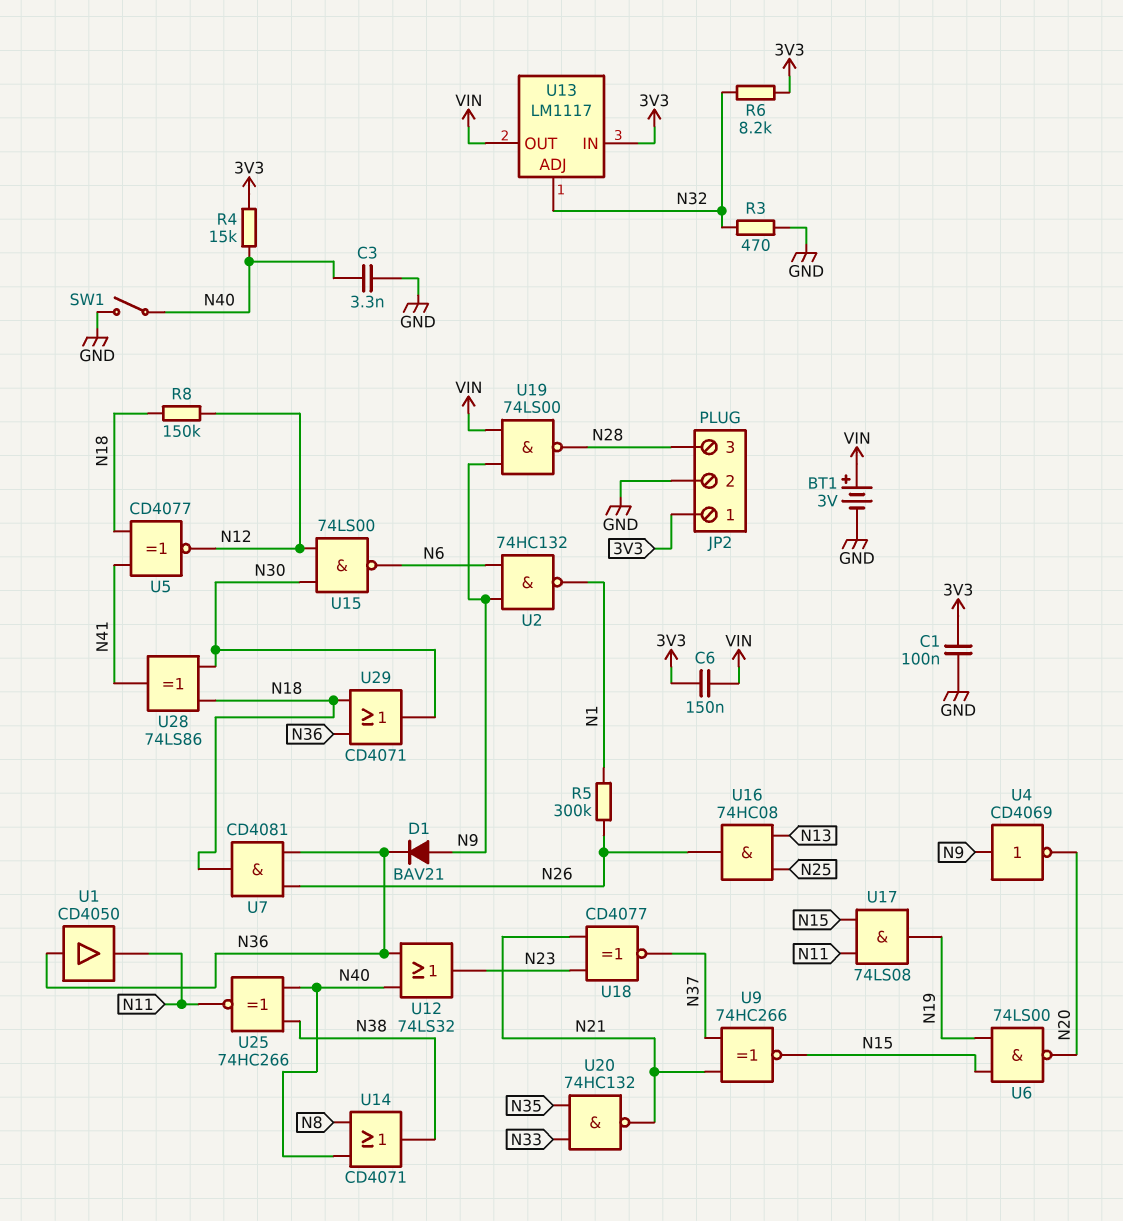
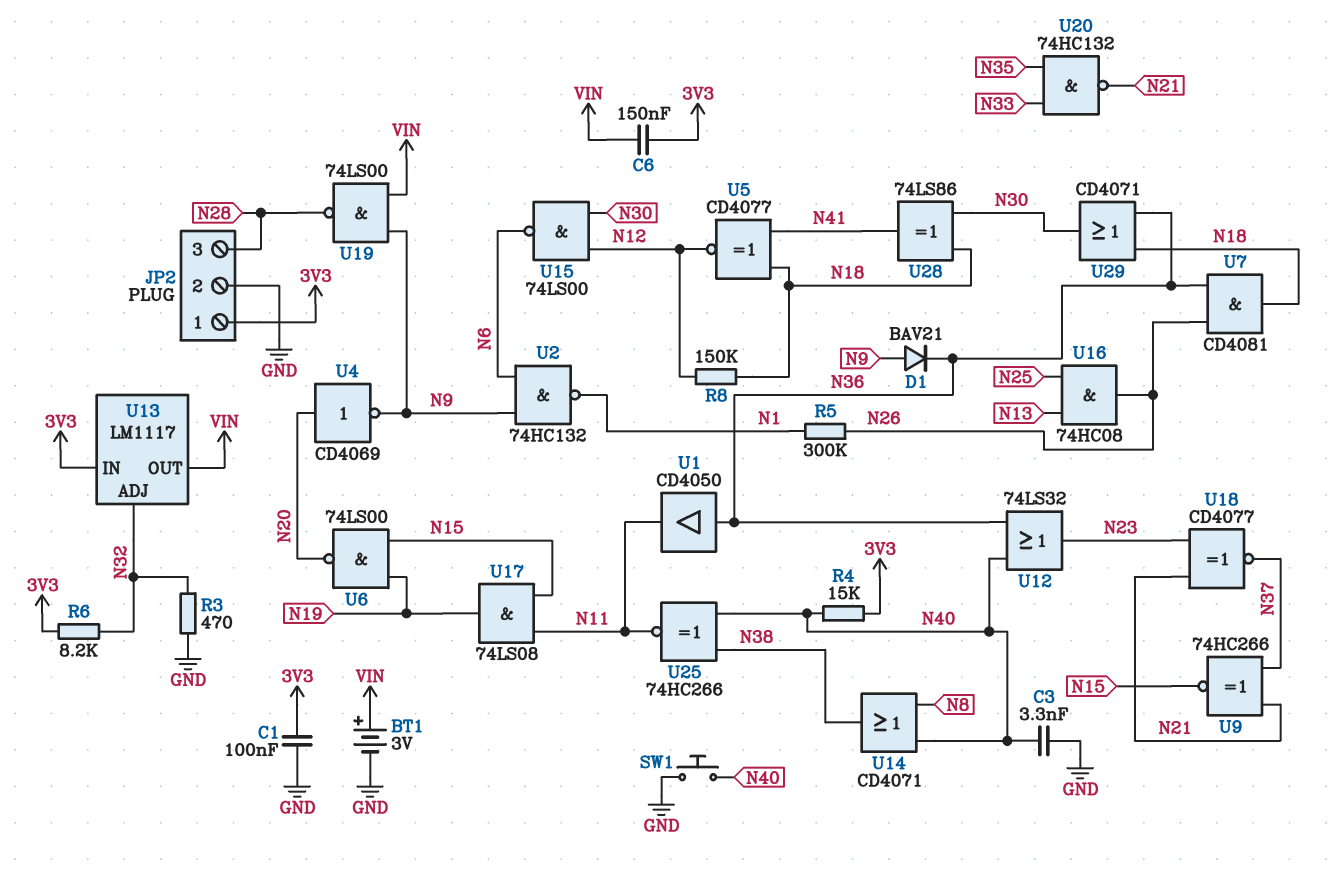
SW1: switch (GND, N40) -> button (GND, N40)
U4: NOT CD4069 (in N9, out N20) -> NOT CD4069 (in N20, out N9)

